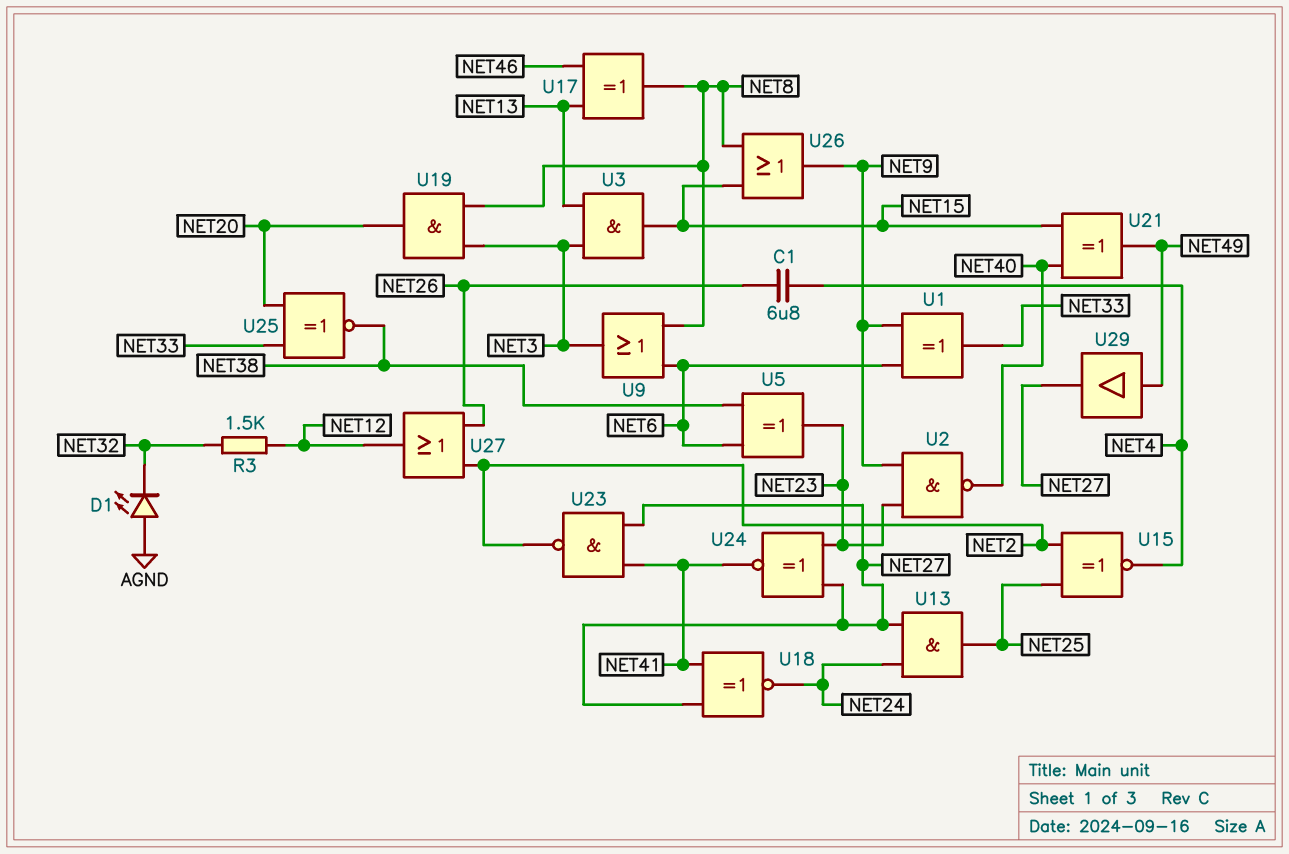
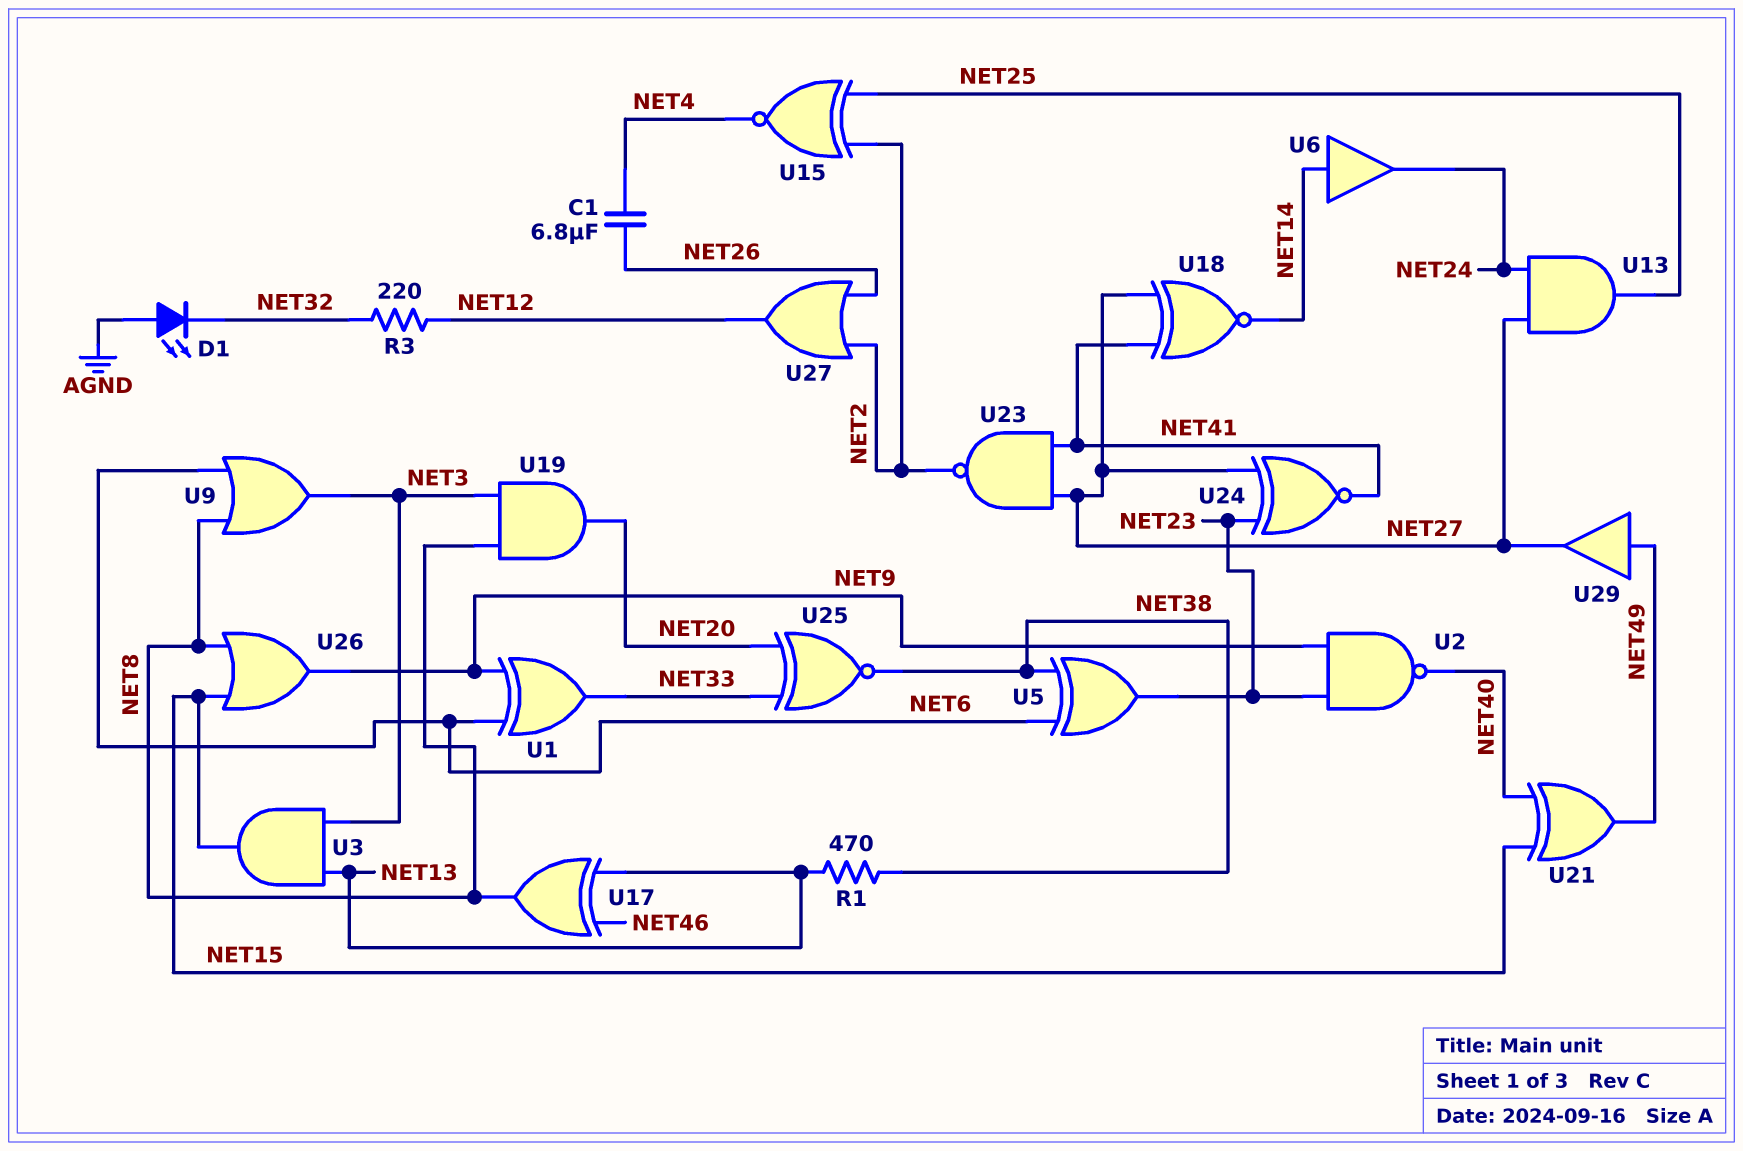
R1: none -> 470 (NET13, NET38)
R3: 1.5k (NET12, NET32) -> 220 (NET12, NET32)
U6: none -> buffer (in NET14, out NET24)
U18: XNOR (in NET27, in NET41, out NET24) -> XNOR (in NET27, in NET41, out NET14)

